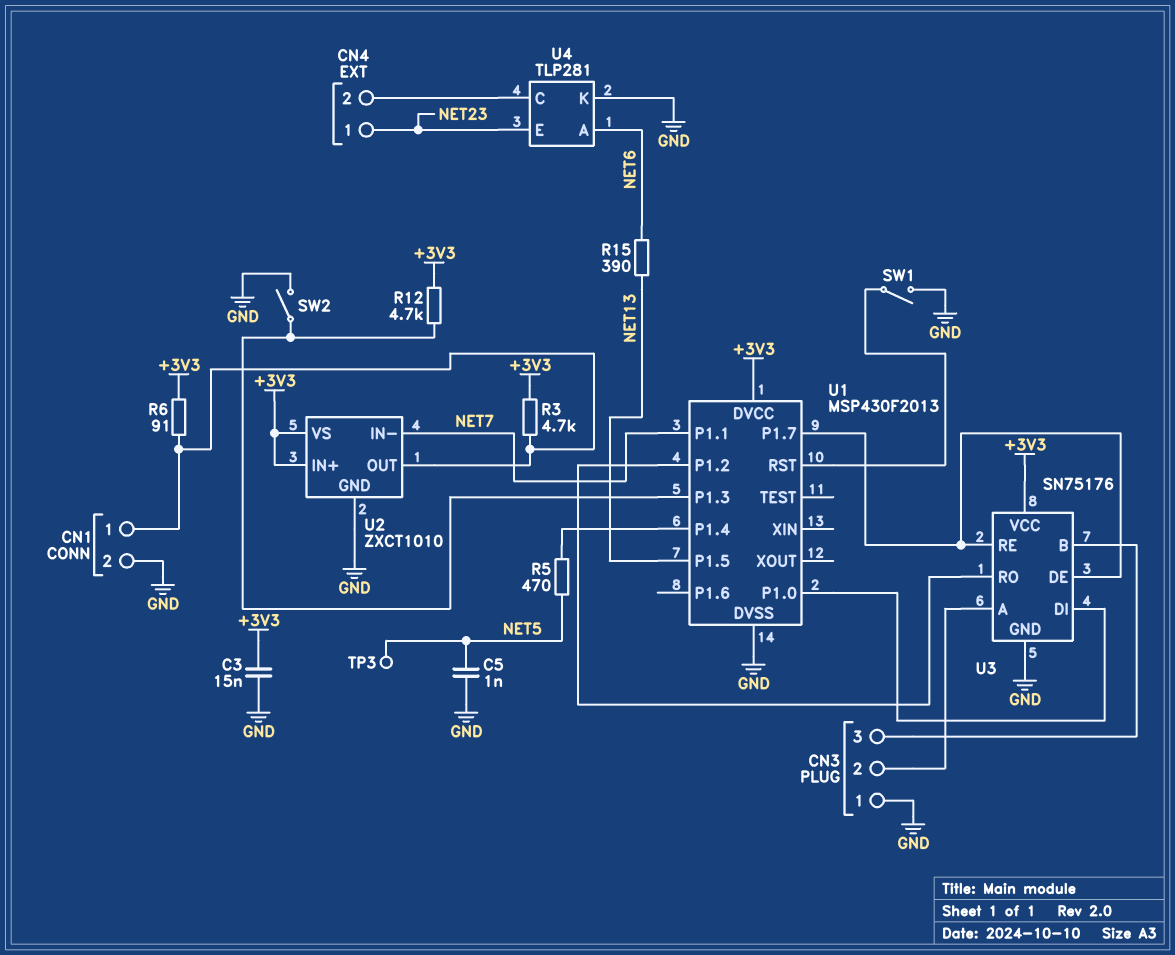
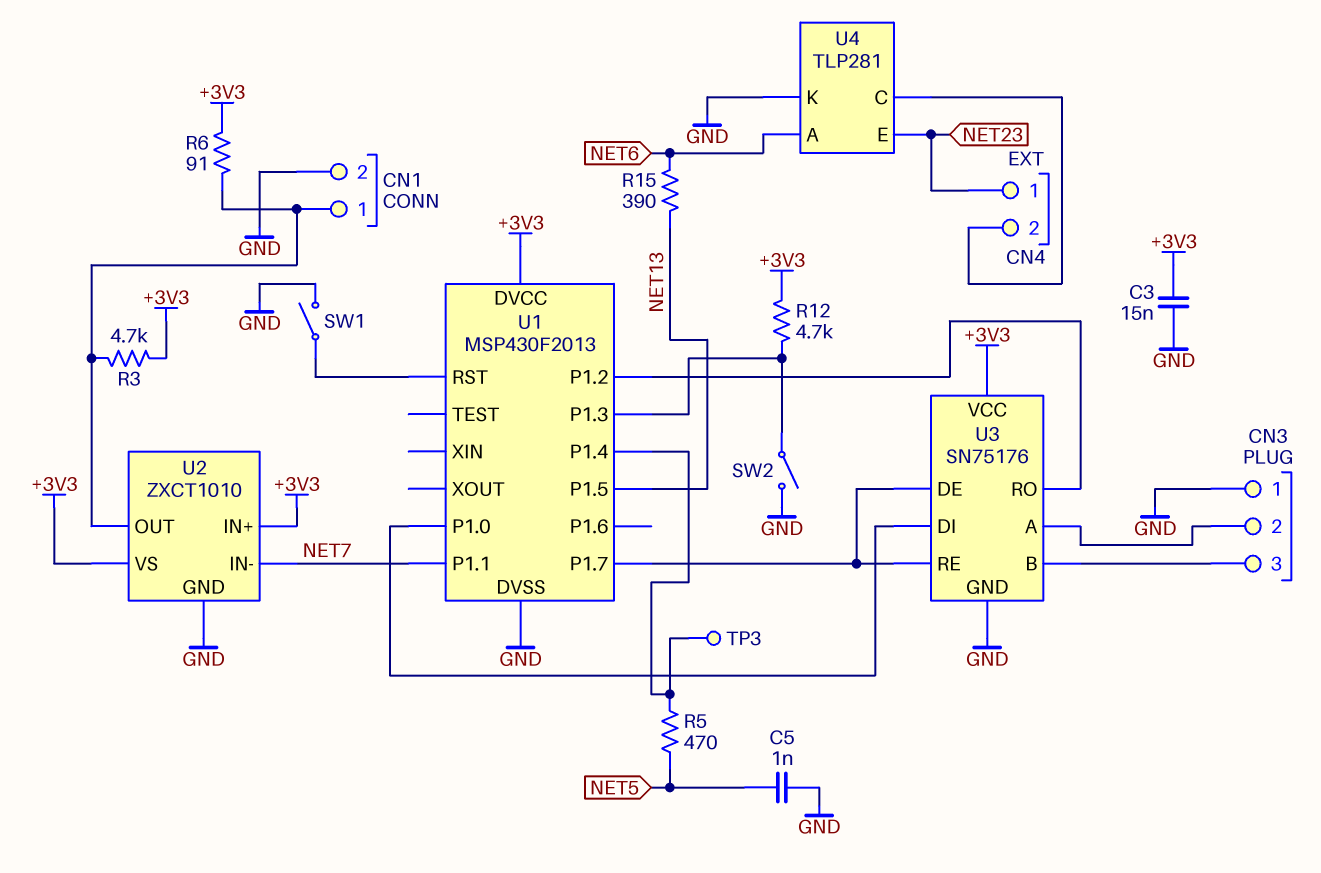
TP3: test point (NET5) -> test point (U1/P1.4)

